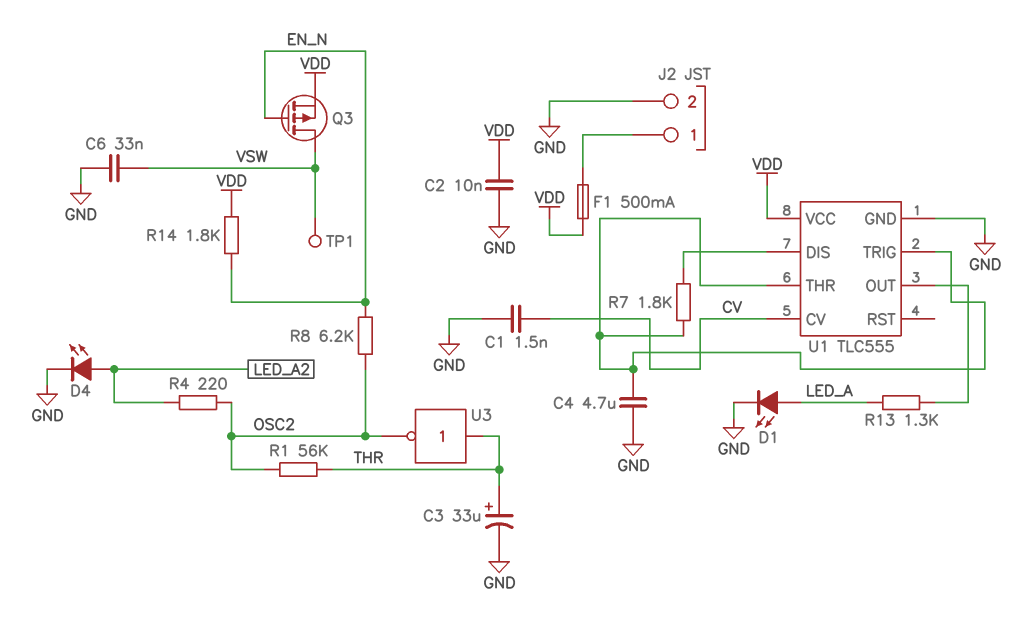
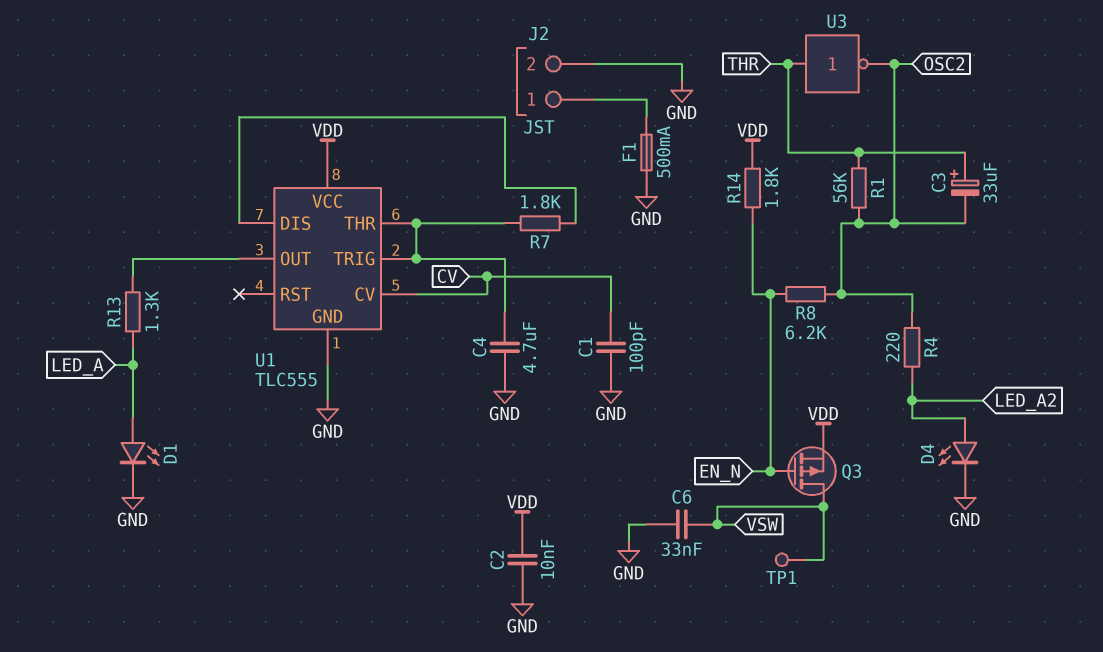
C1: 1.5nF (CV, GND) -> 100pF (CV, GND)
C3: 33uF (plus THR, minus GND) -> 33uF (plus THR, minus OSC2)
F1: 500mA (J2/1, VDD) -> 500mA (GND, J2/1)

